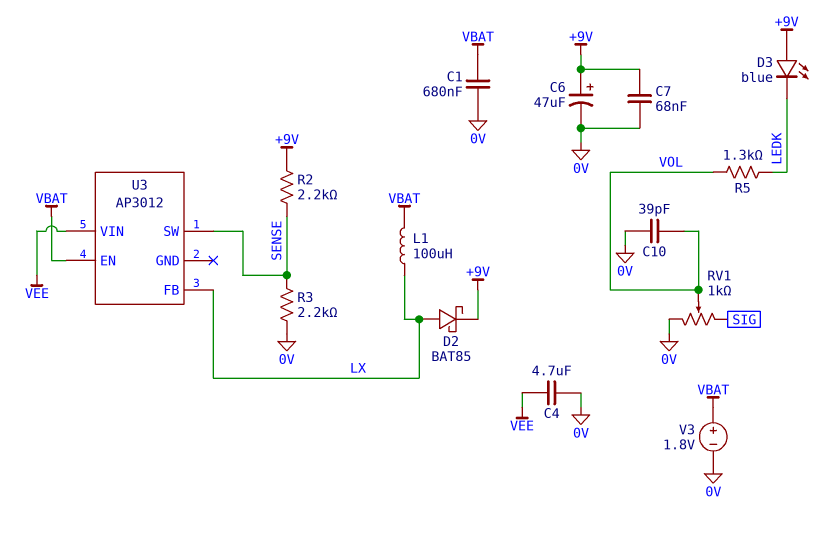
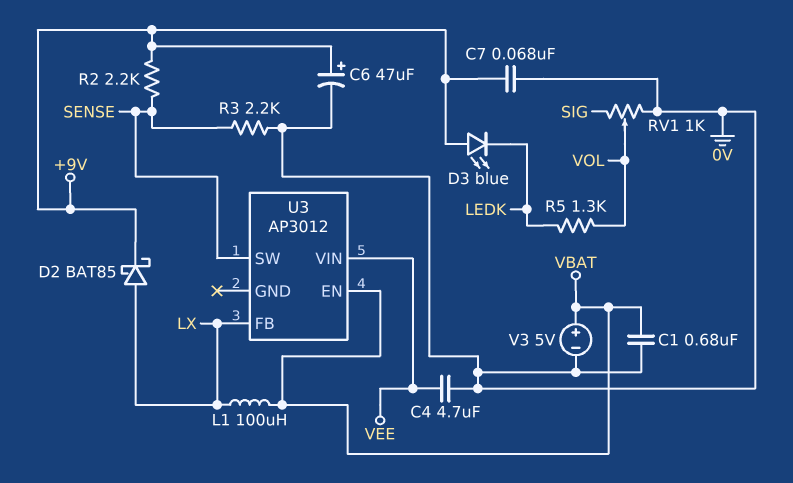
C10: 39pF (0V, VOL) -> none
V3: 1.8V (plus VBAT, minus 0V) -> 5V (plus VBAT, minus 0V)

